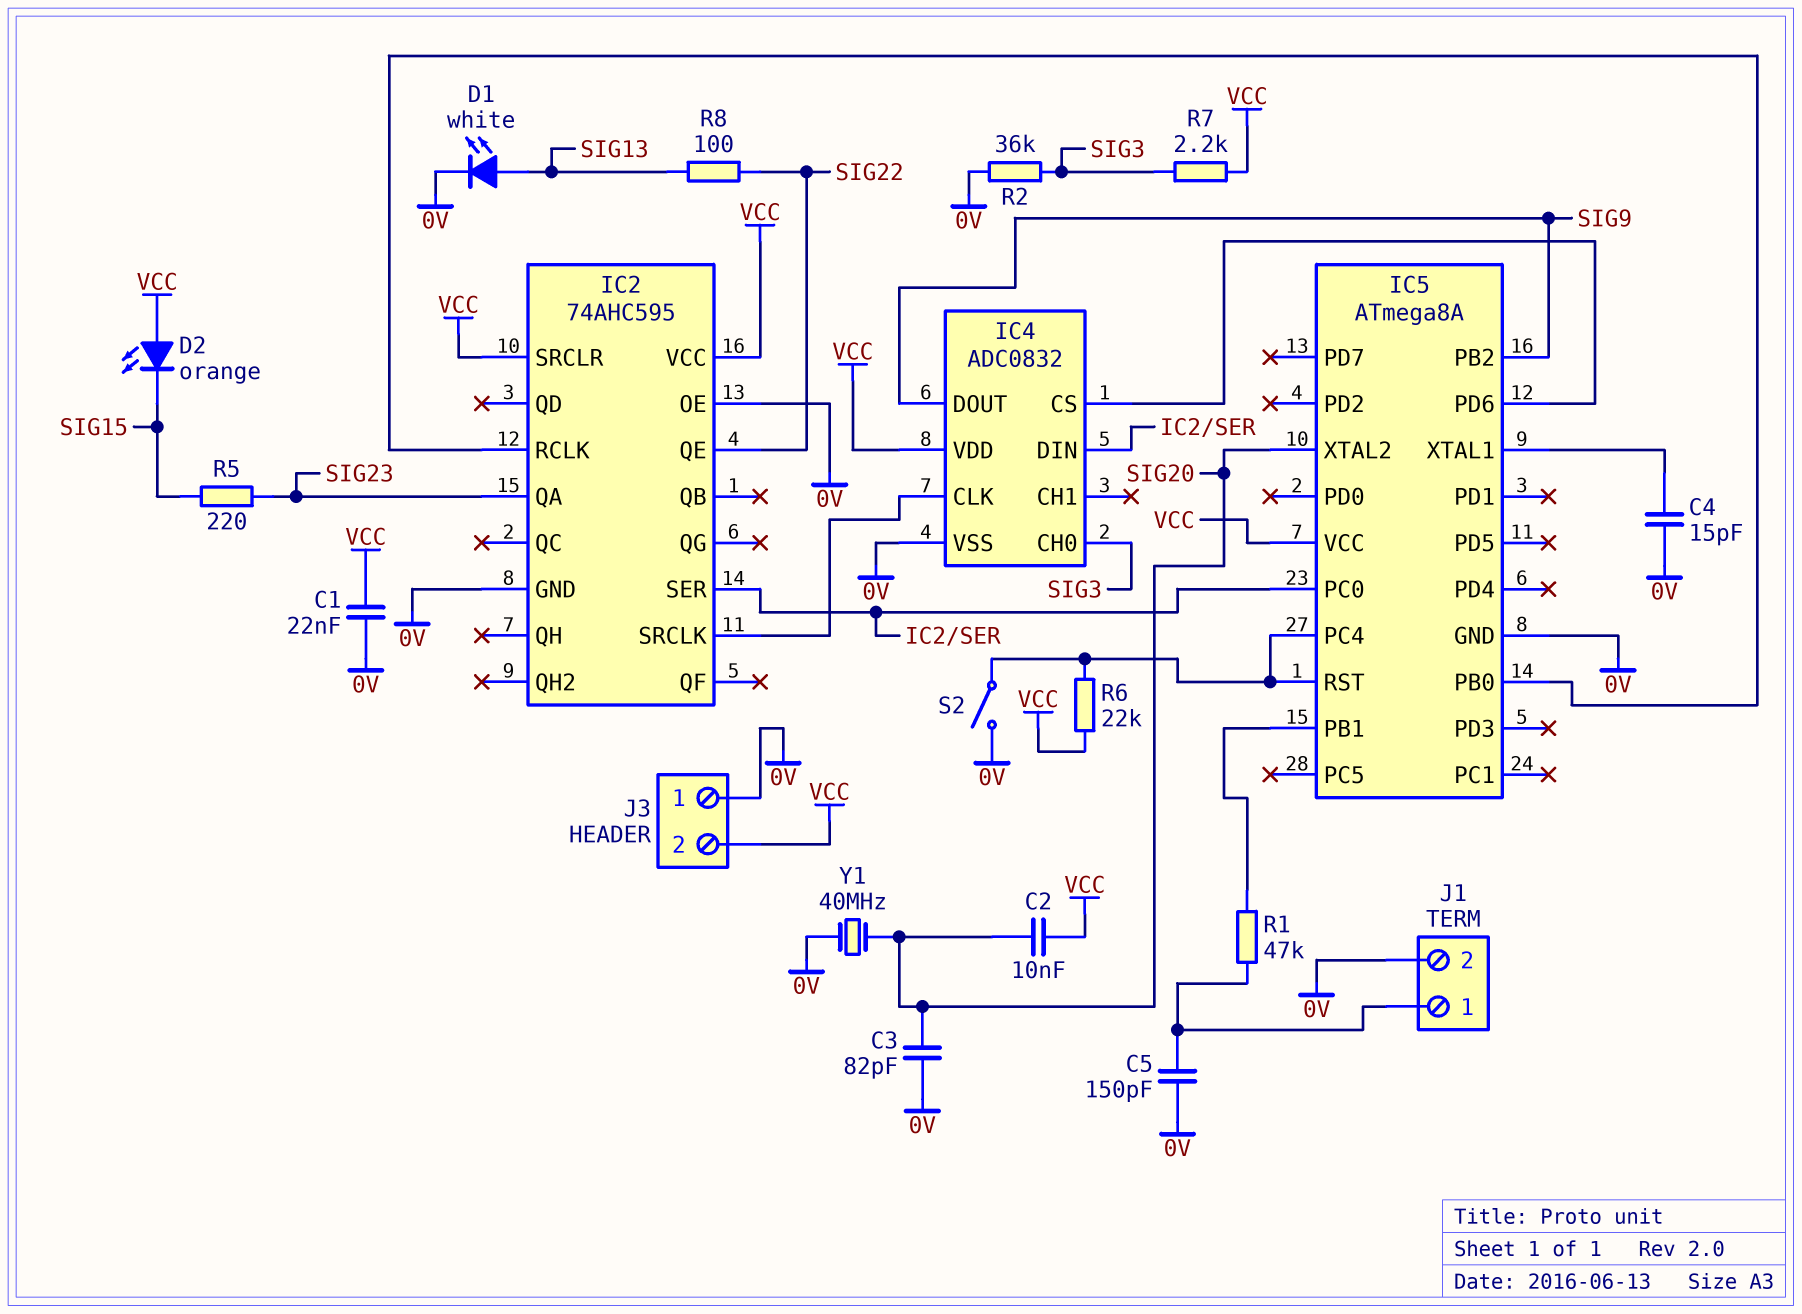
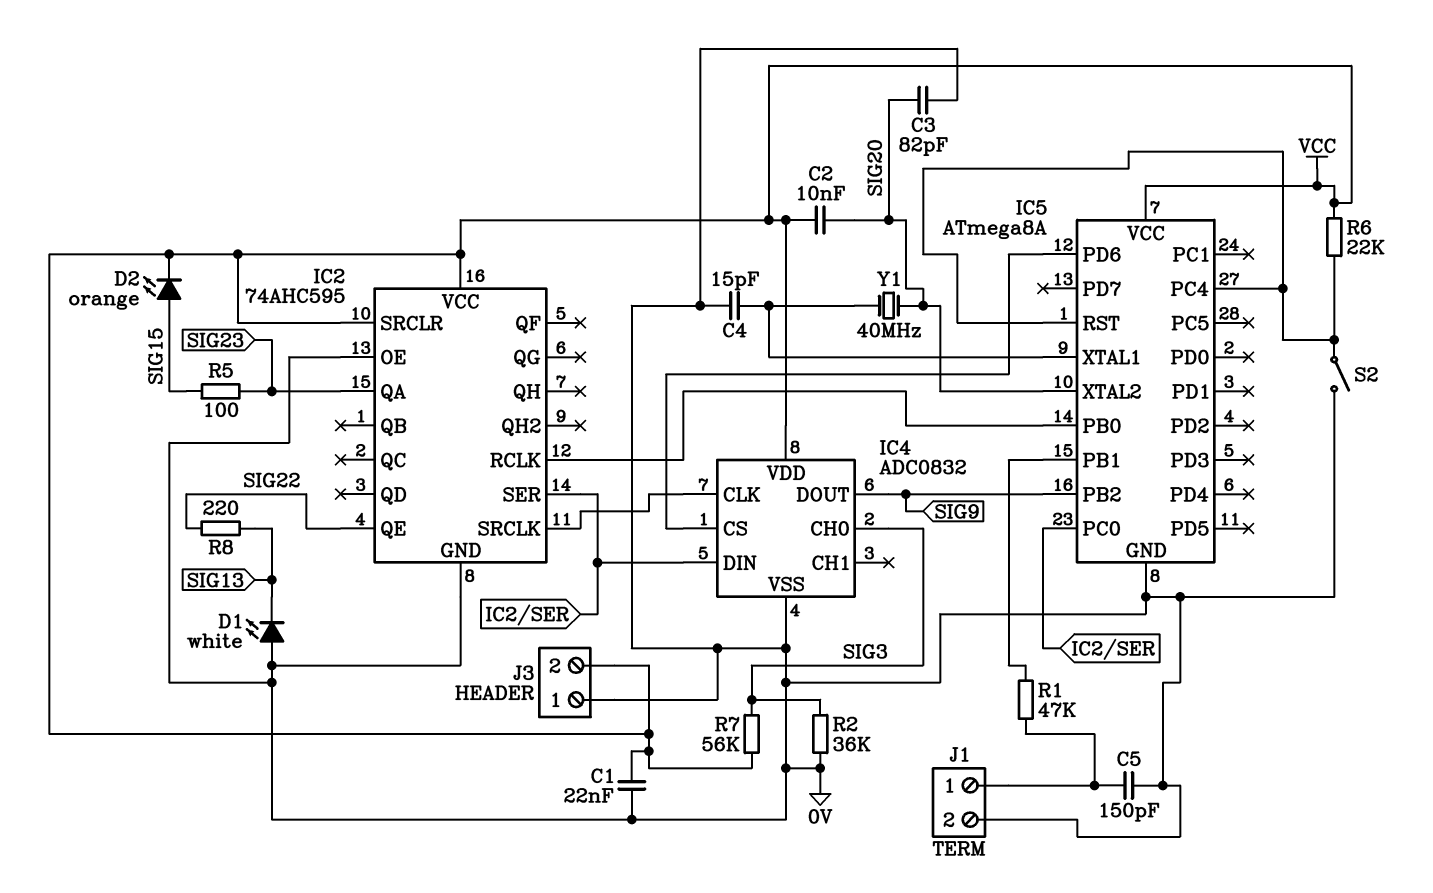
D1: LED white (A SIG13, K 0V) -> LED white (A 0V, K SIG13)
D2: LED orange (A VCC, K SIG15) -> LED orange (A SIG15, K VCC)
R5: 220 (SIG15, SIG23) -> 100 (SIG15, SIG23)
R7: 2.2k (SIG3, VCC) -> 56k (SIG3, VCC)
R8: 100 (SIG13, SIG22) -> 220 (SIG13, SIG22)
Y1: 40MHz (0V, SIG20) -> 40MHz (IC5/XTAL1, SIG20)

